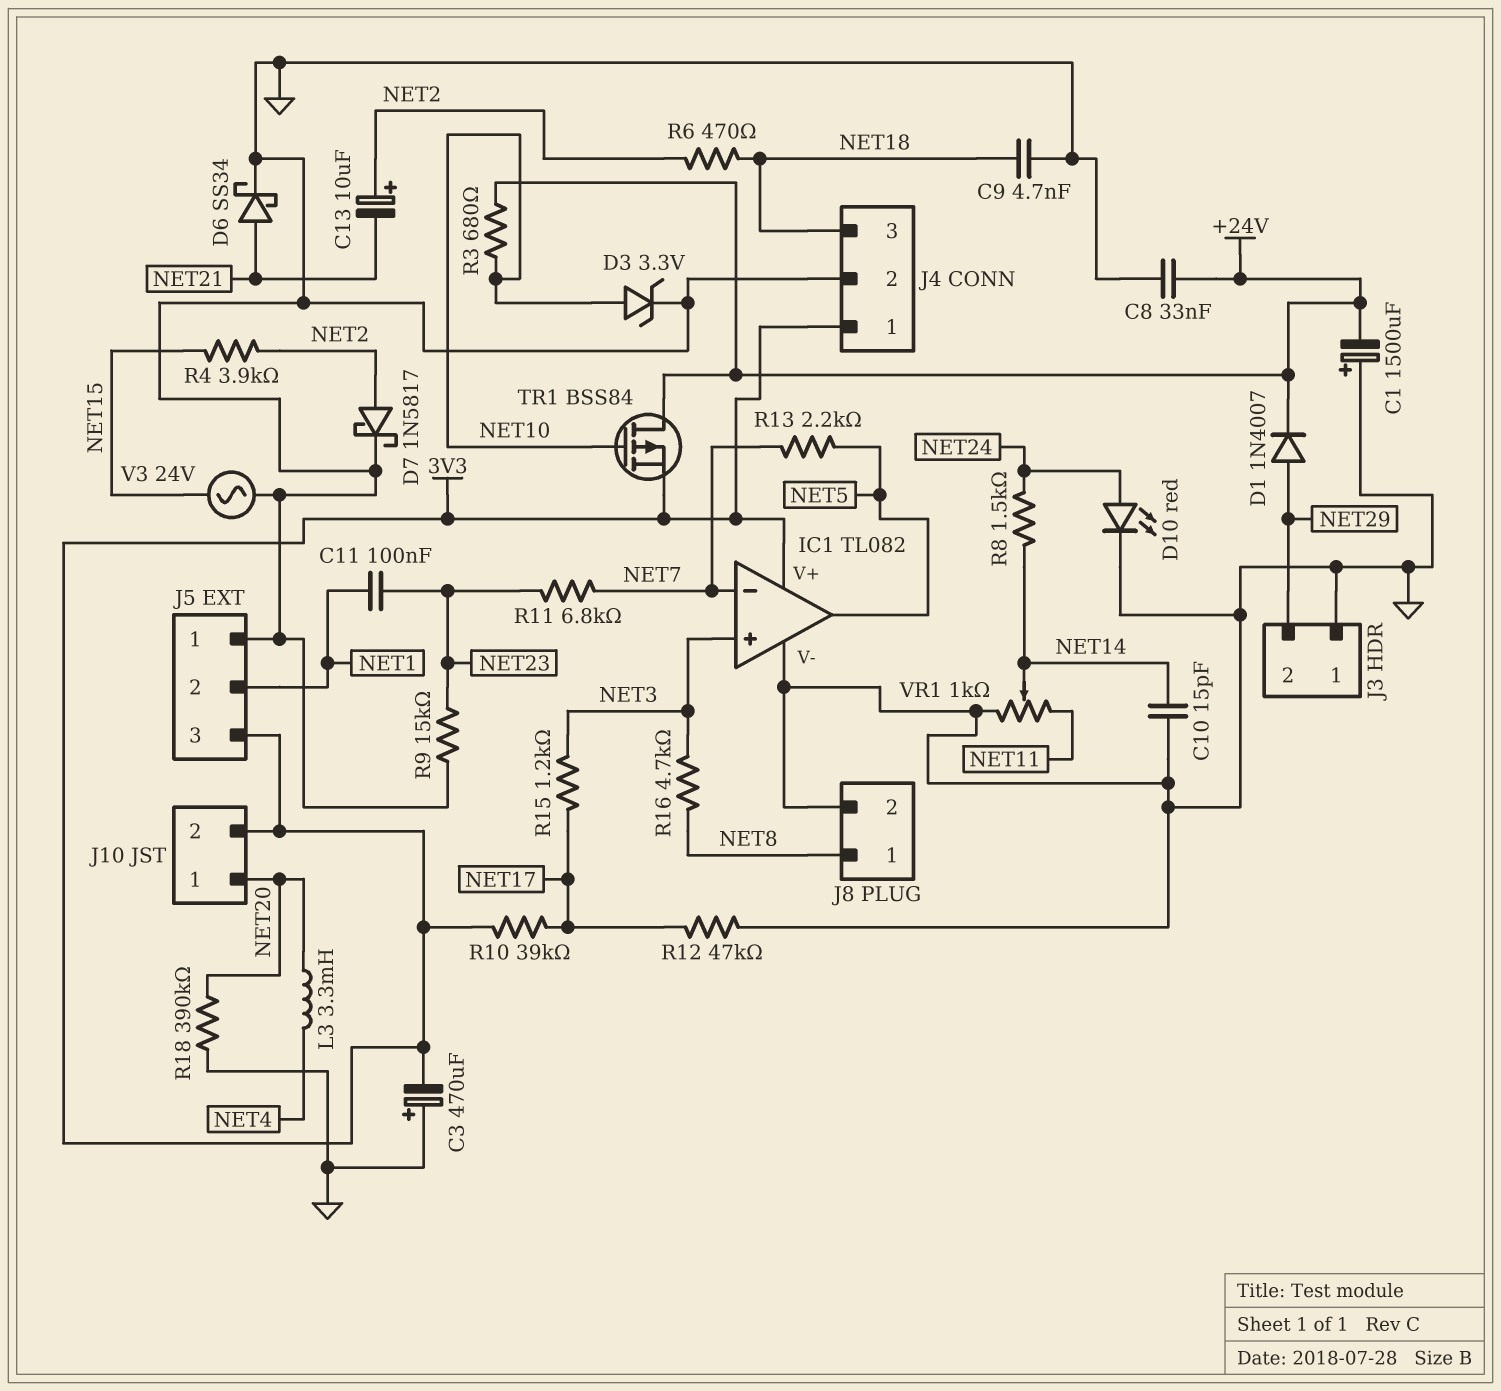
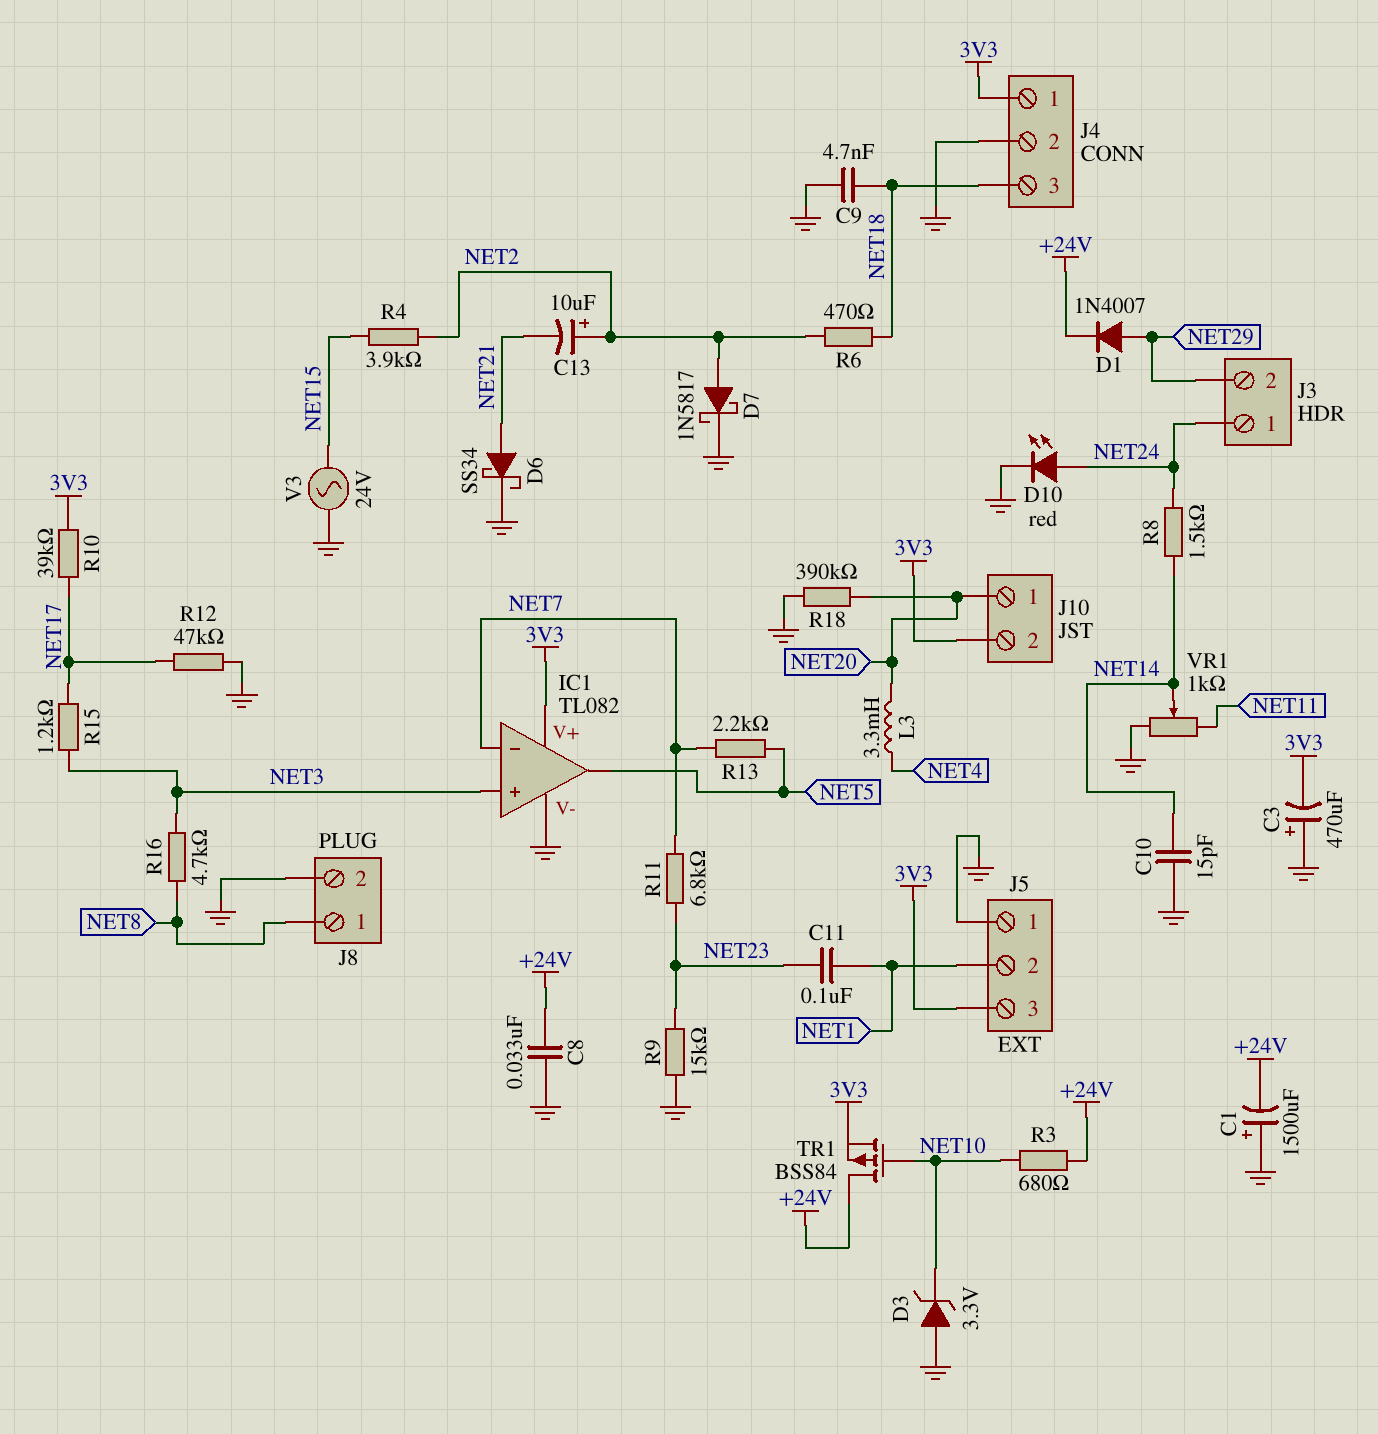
D3: zener 3.3V (A NET10, K GND) -> zener 3.3V (A GND, K NET10)
J3 pin 1: GND -> NET24

